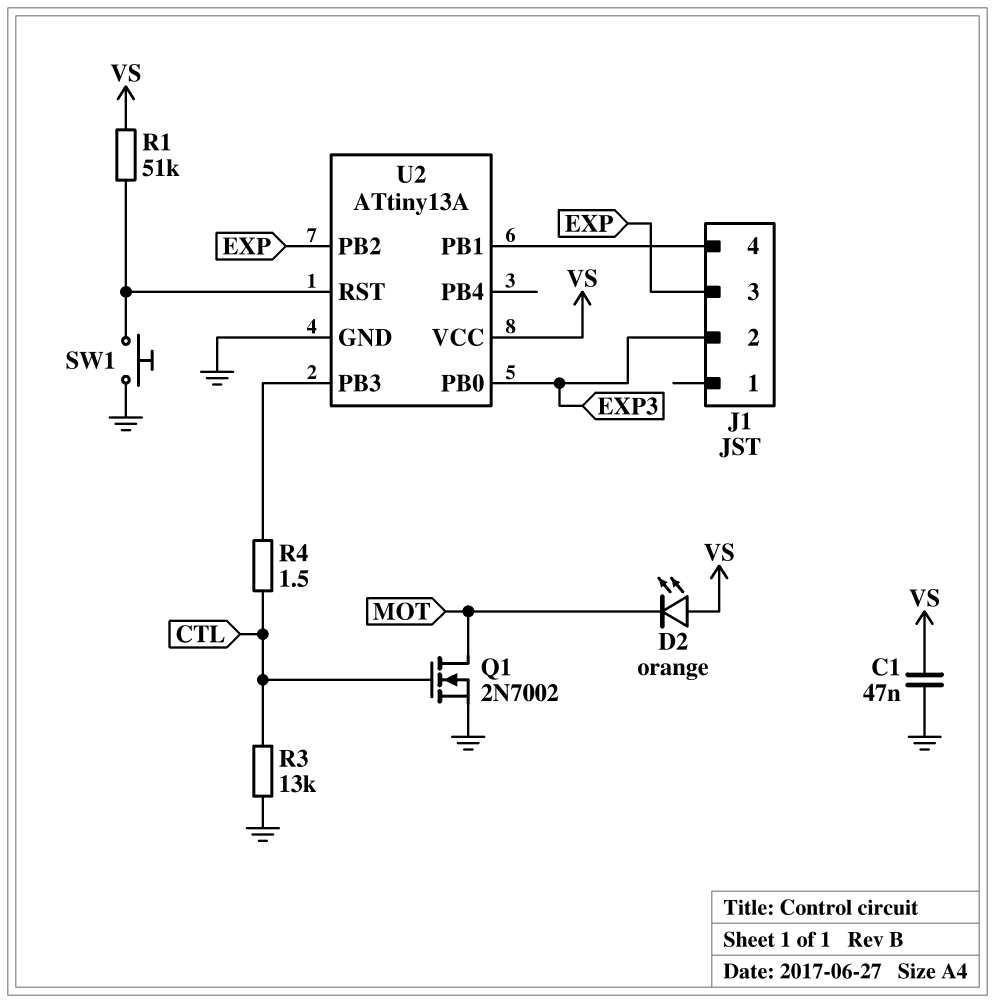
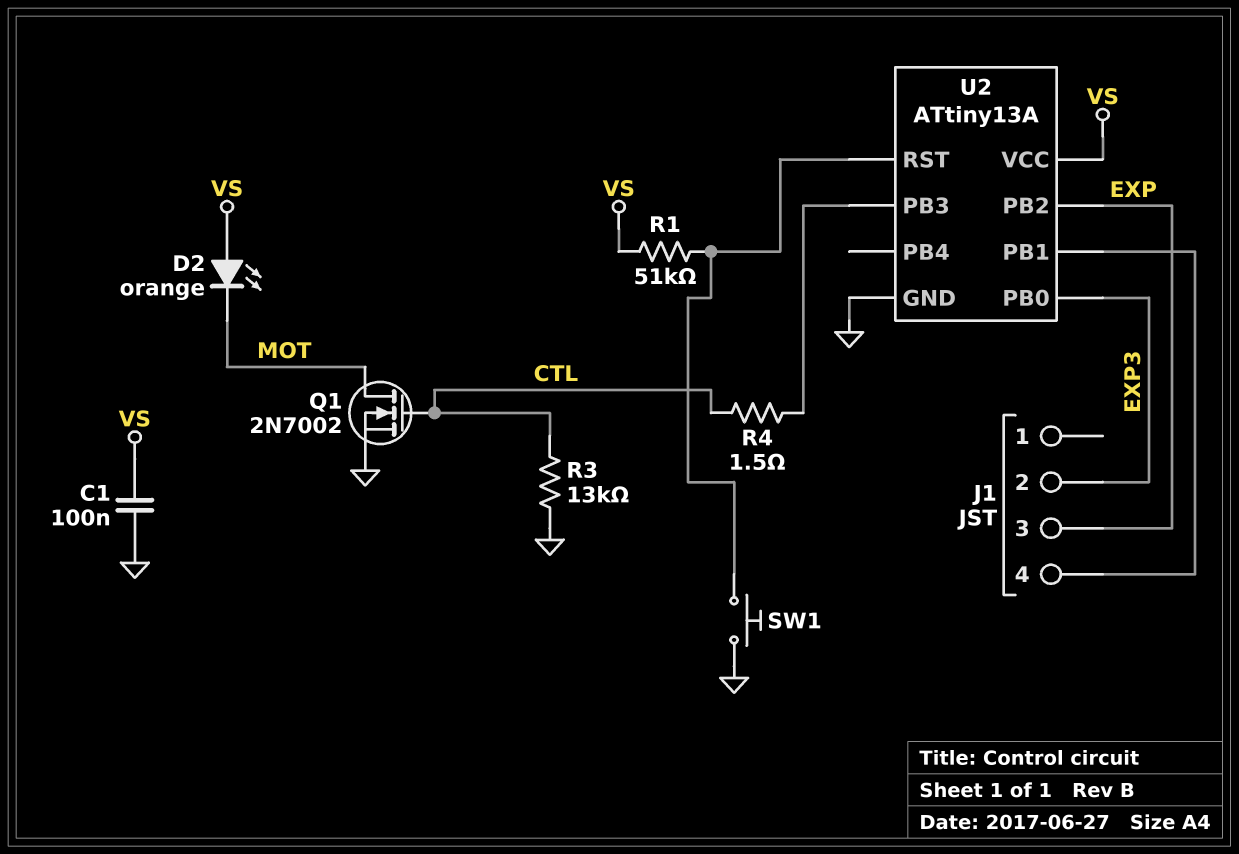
C1: 47nF (GND, VS) -> 100nF (GND, VS)

